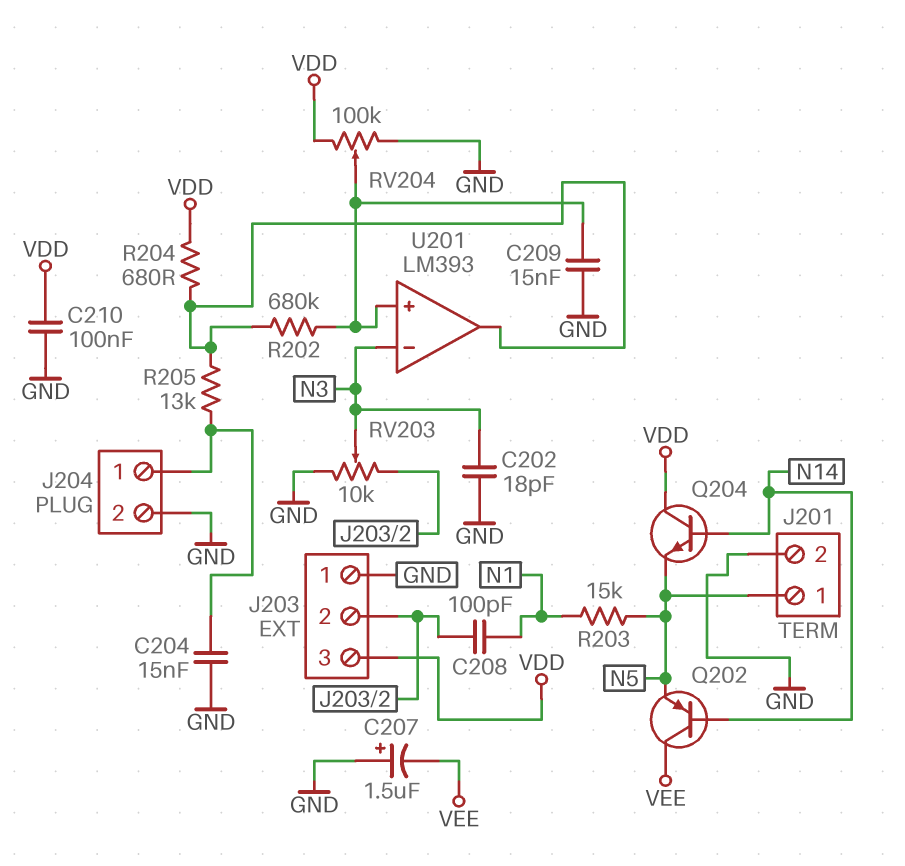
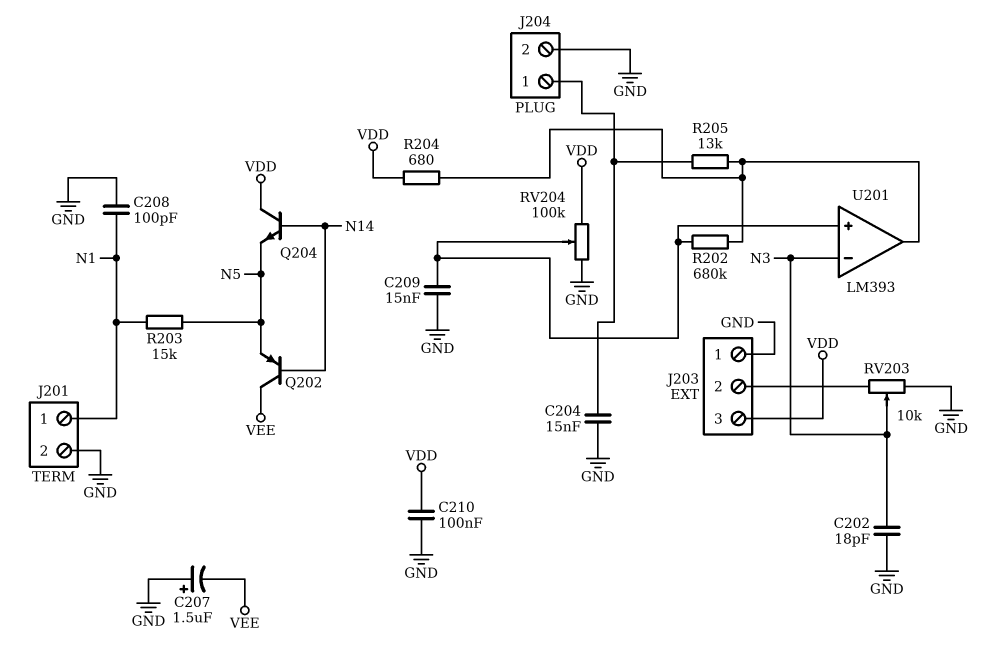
C208: 100pF (J203/2, N1) -> 100pF (GND, N1)
J201 pin 1: N5 -> N1

